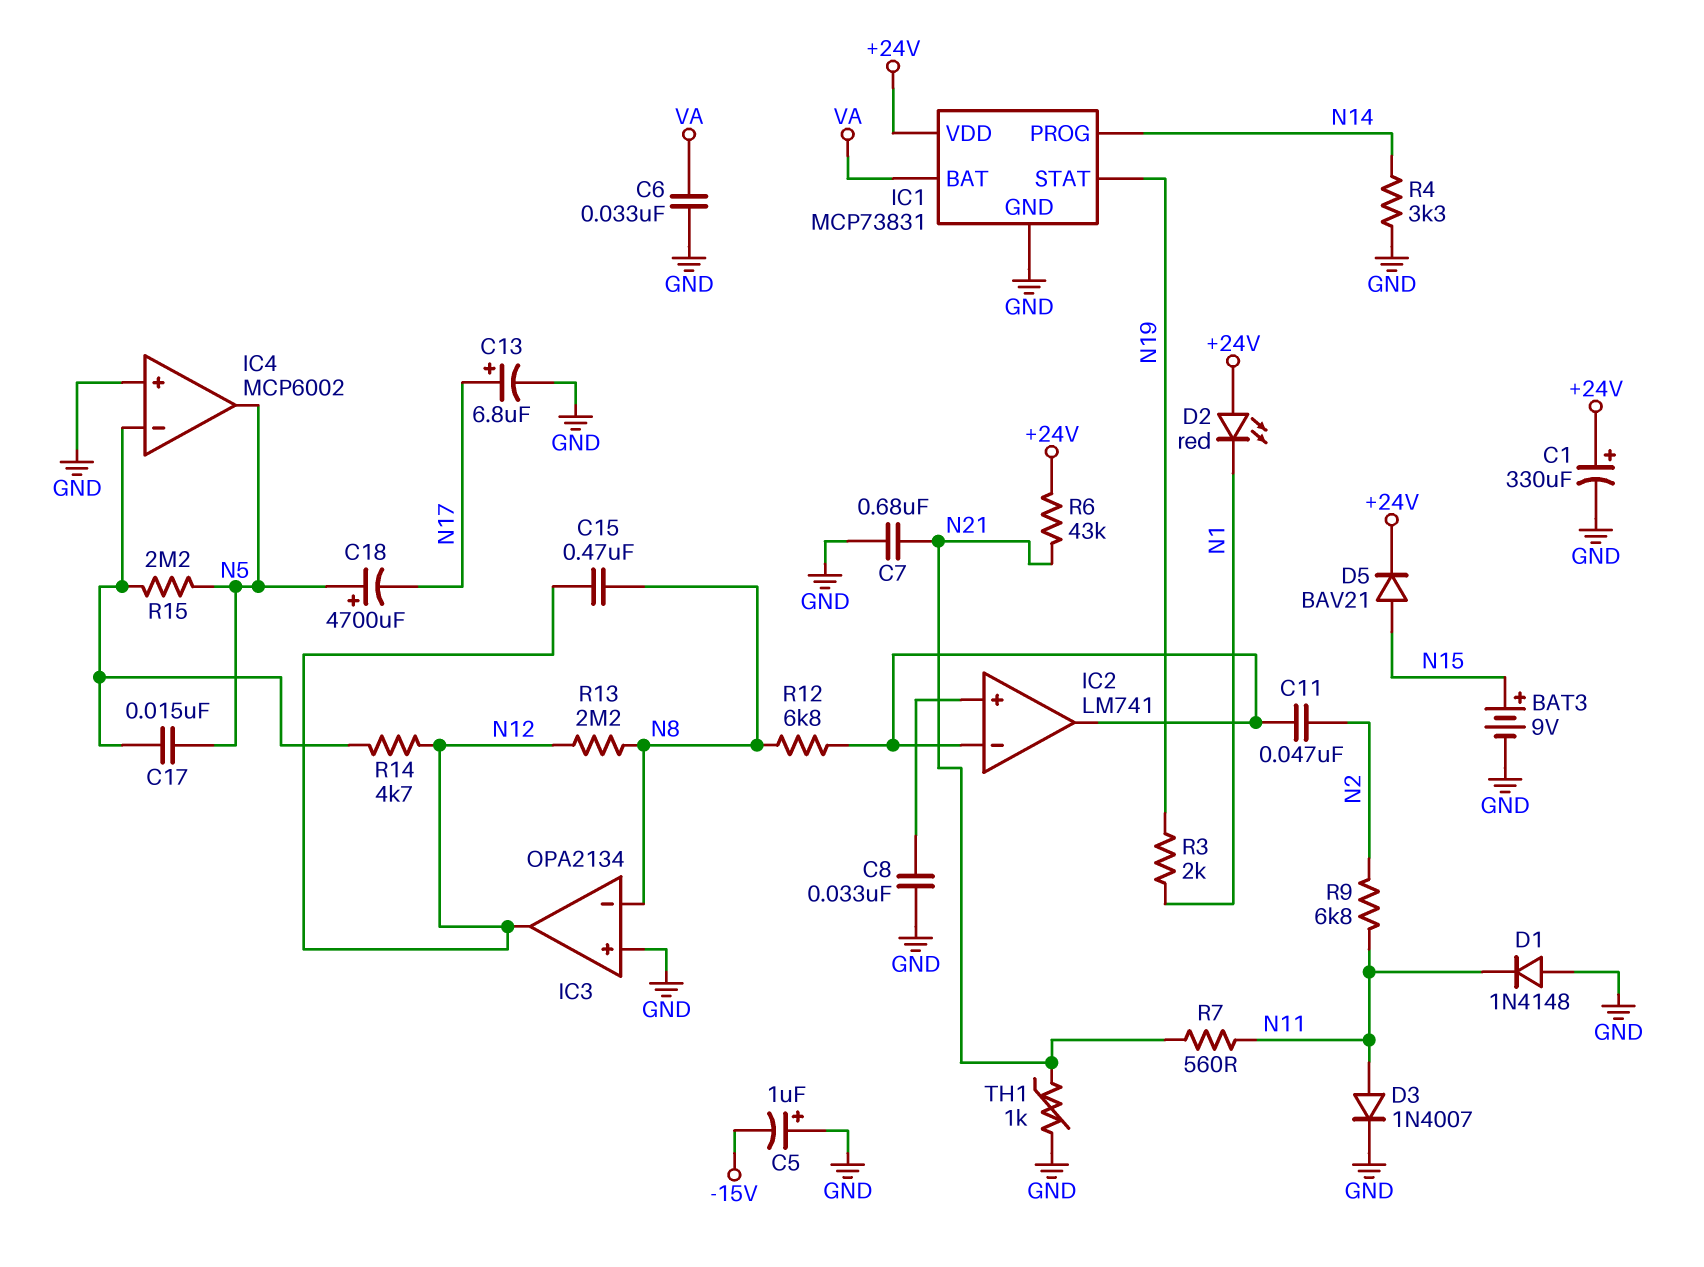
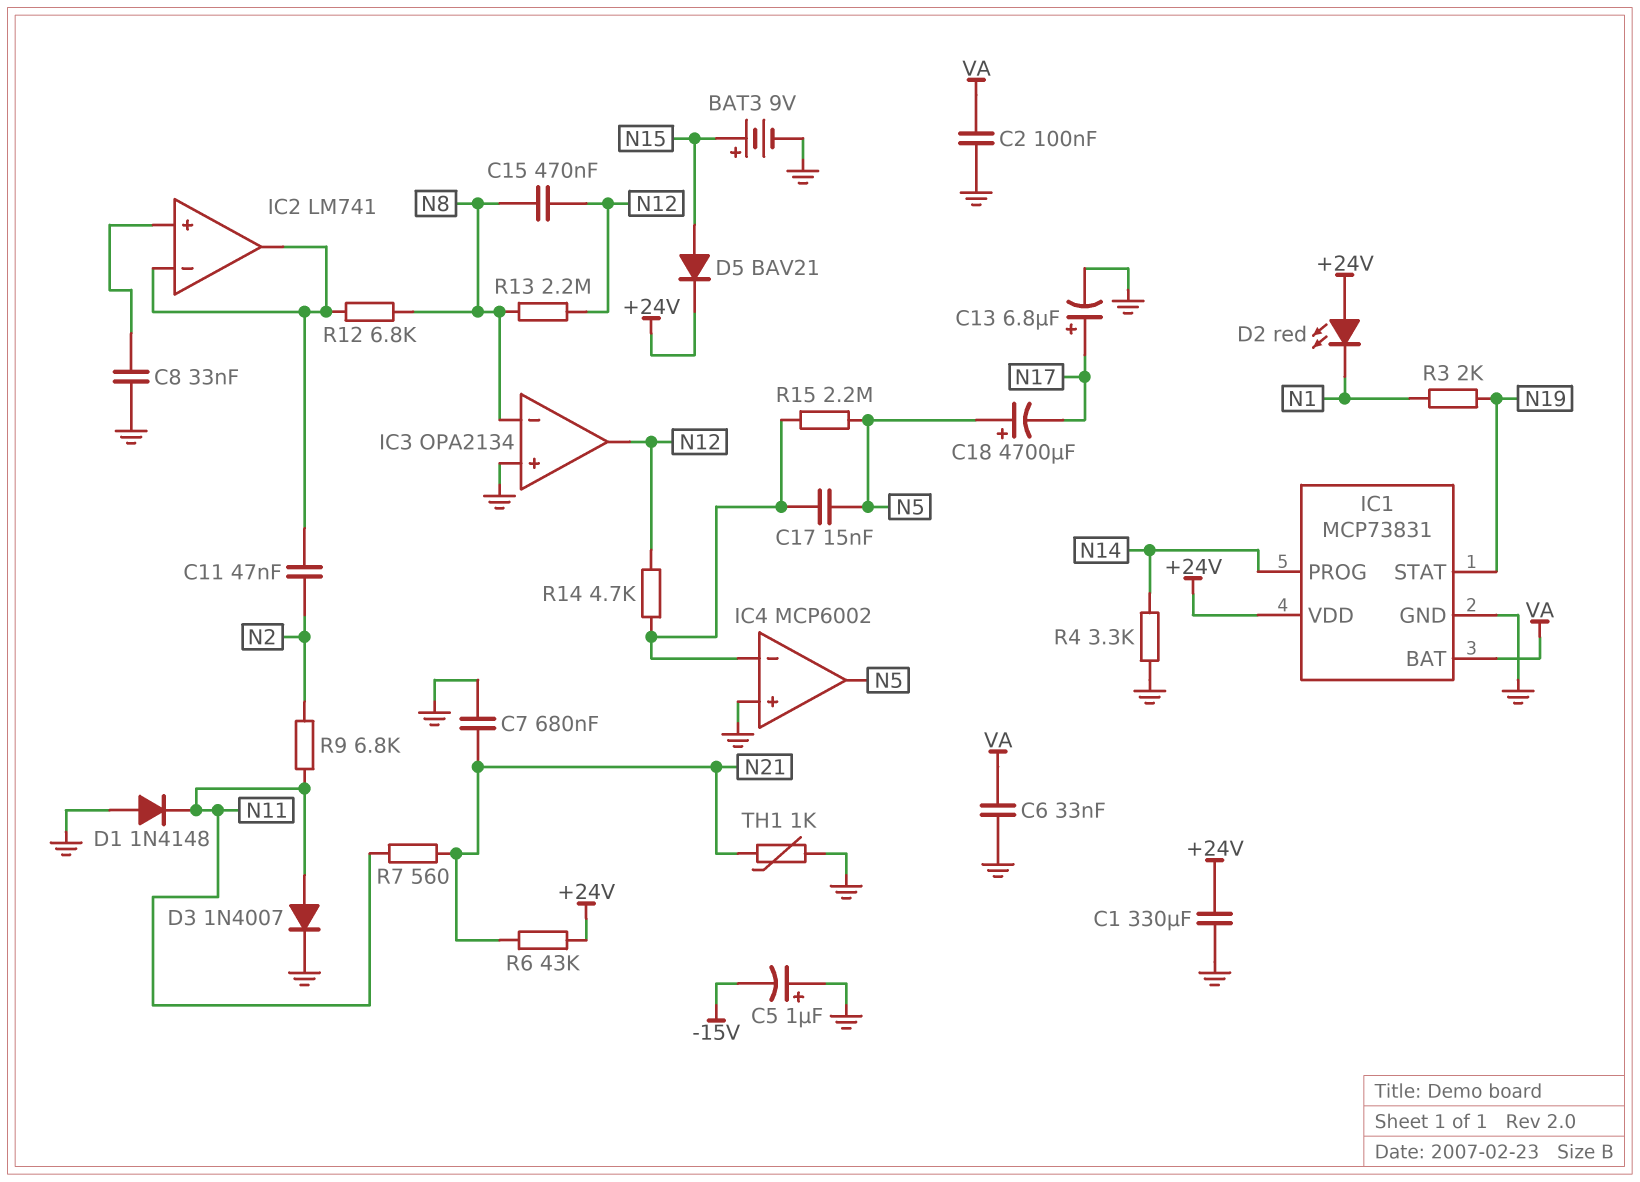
C1: 330uF (plus +24V, minus GND) -> 330uF (+24V, GND)
C2: none -> 100nF (GND, VA)

